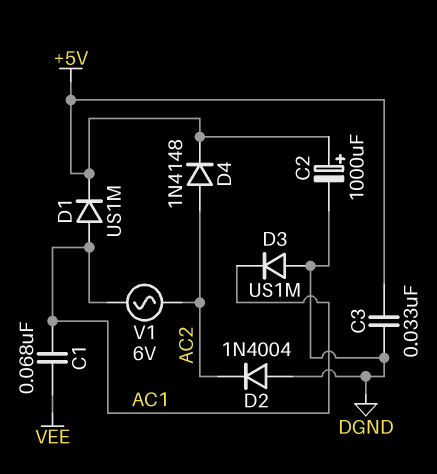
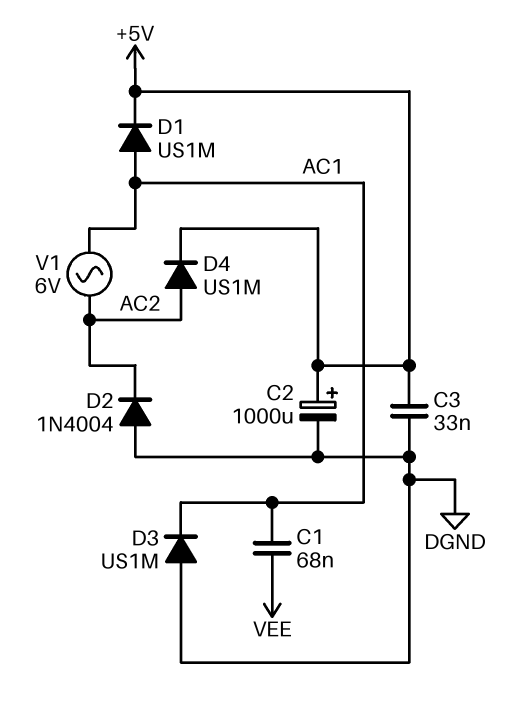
D4: diode 1N4148 (A AC2, K +5V) -> diode US1M (A AC2, K +5V)

